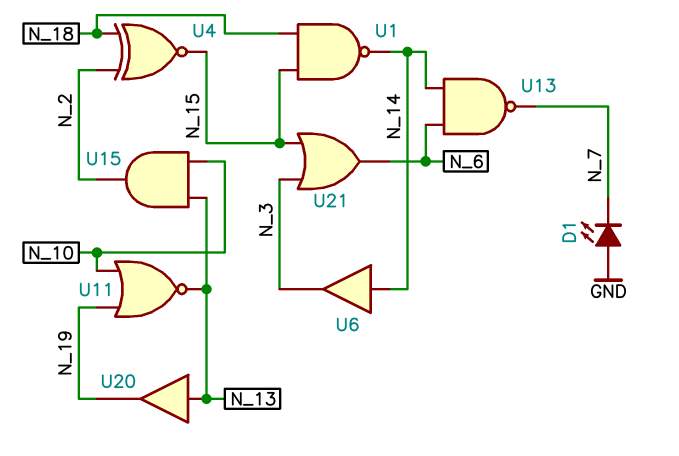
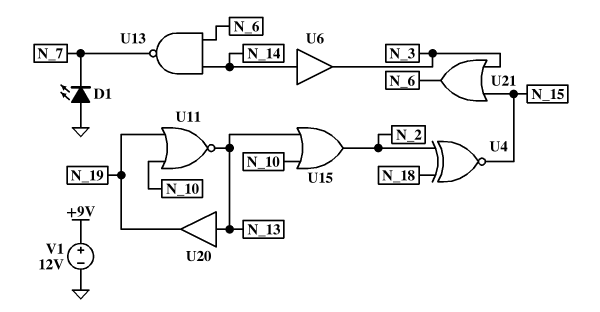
U1: NAND (in N_15, in N_18, out N_14) -> none
U15: AND (in N_10, in N_13, out N_2) -> OR (in N_10, in N_13, out N_2)
V1: none -> 12V (plus +9V, minus GND)

